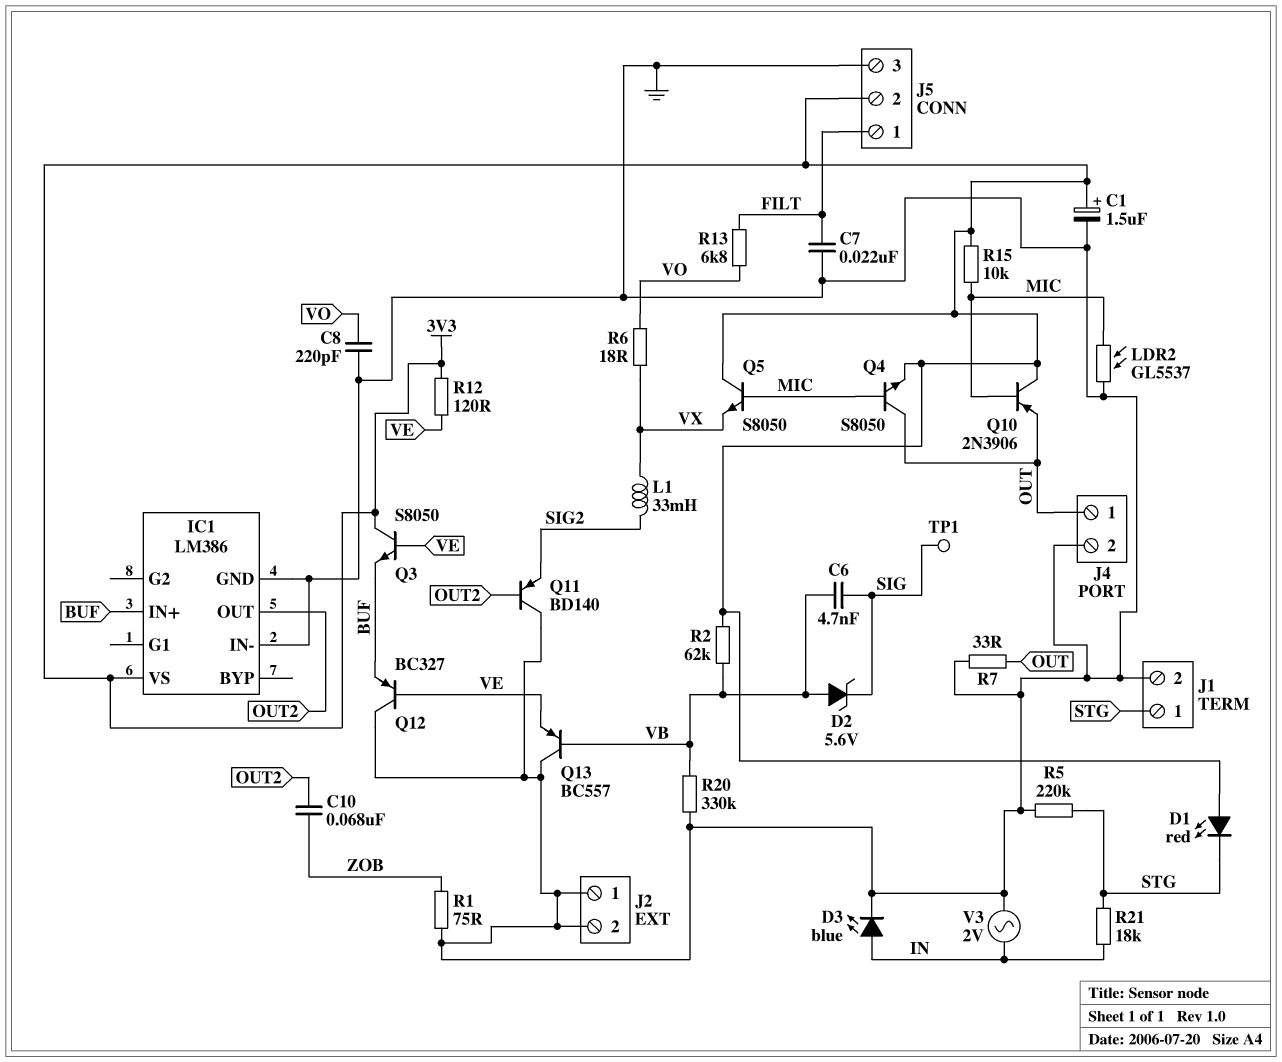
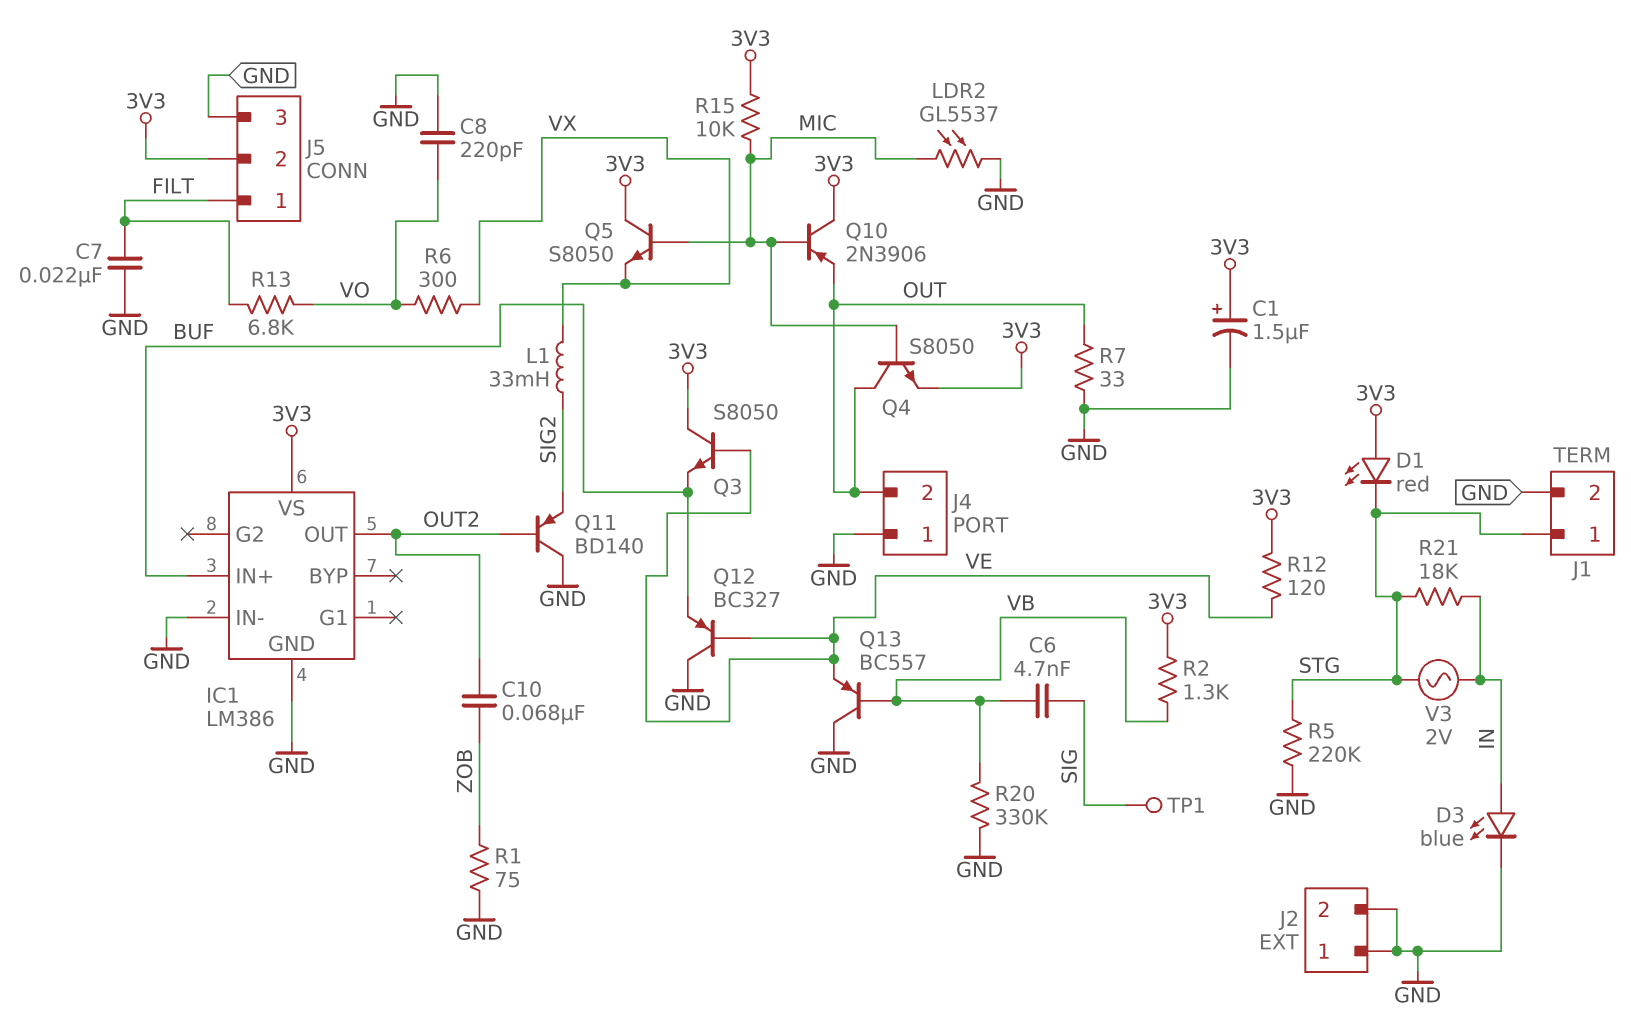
D2: zener 5.6V (A VB, K SIG) -> none
J4 pin 1: OUT -> GND
J4 pin 2: GND -> OUT
R2: 62k (3V3, VB) -> 1.3k (3V3, VB)
R6: 18 (VO, VX) -> 300 (VO, VX)
V3: AC 2V (GND, IN) -> AC 2V (IN, STG)

